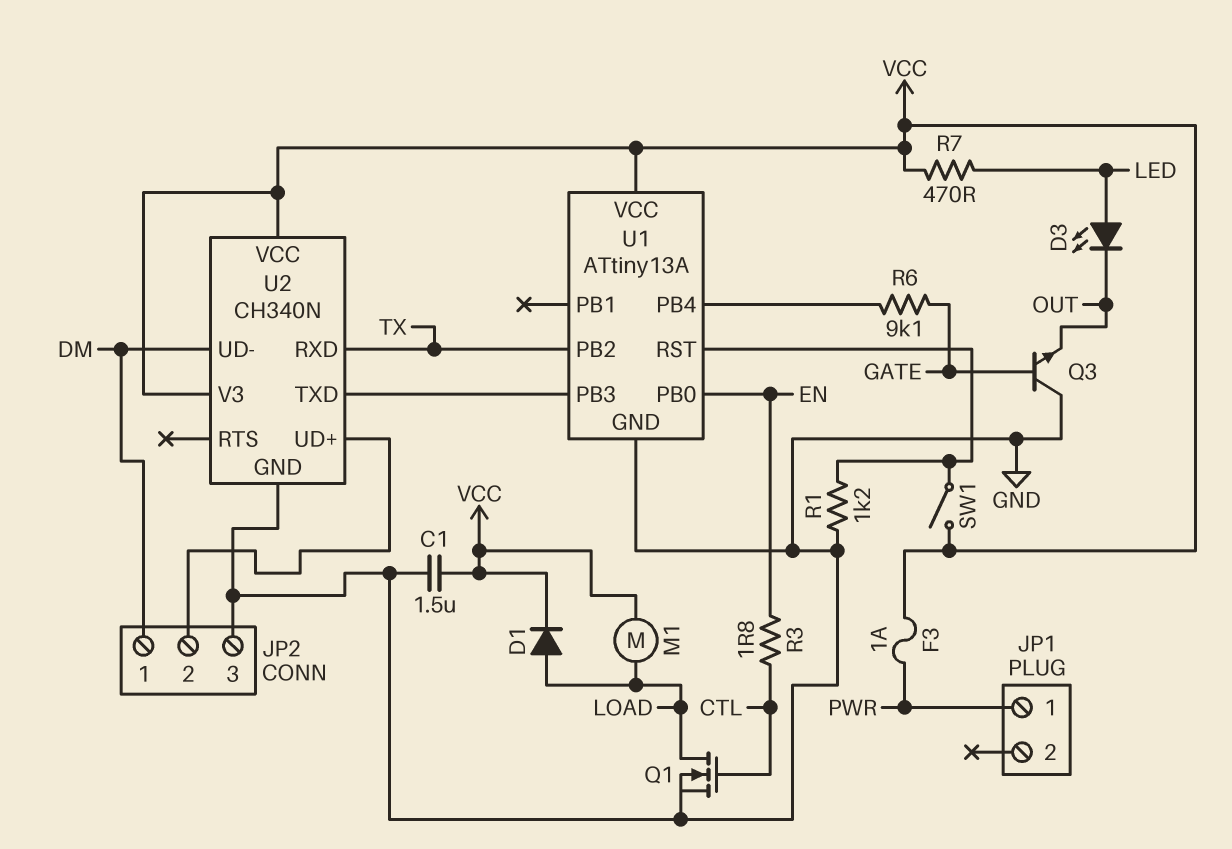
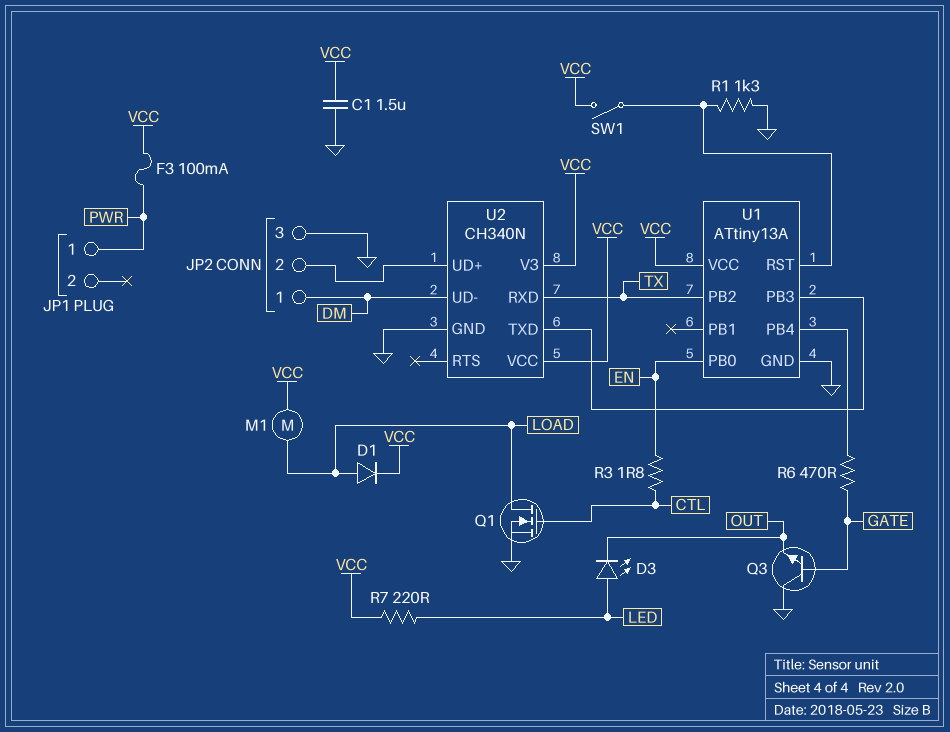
F3: 1A (PWR, VCC) -> 100mA (PWR, VCC)
R1: 1.2k (GND, U1/RST) -> 1.3k (GND, U1/RST)
R6: 9.1k (GATE, U1/PB4) -> 470 (GATE, U1/PB4)
R7: 470 (LED, VCC) -> 220 (LED, VCC)

